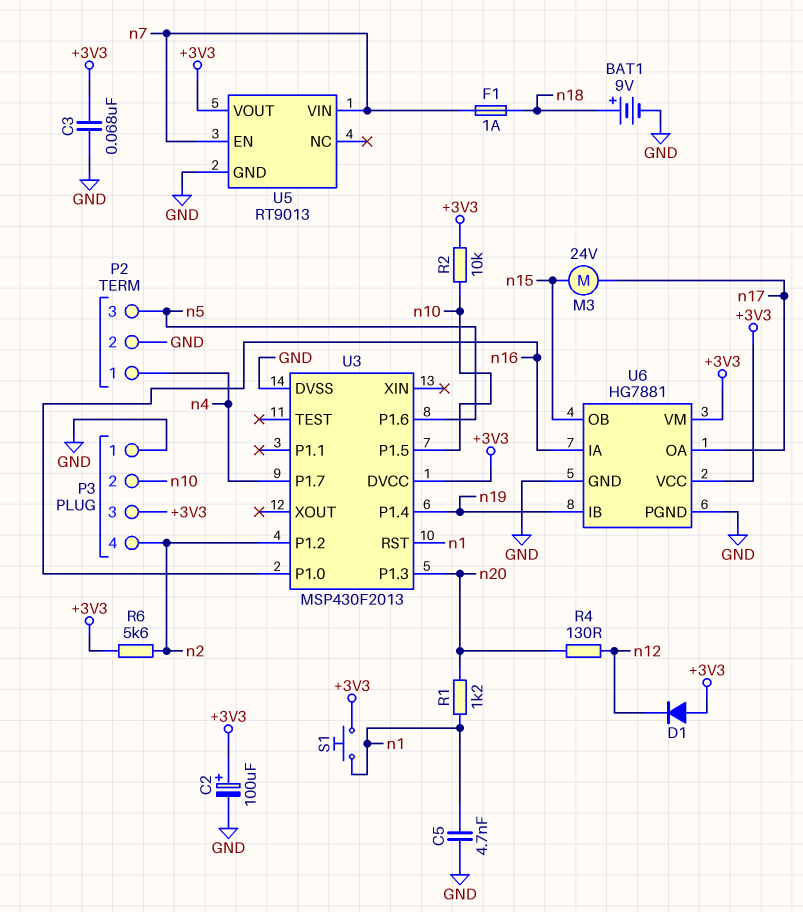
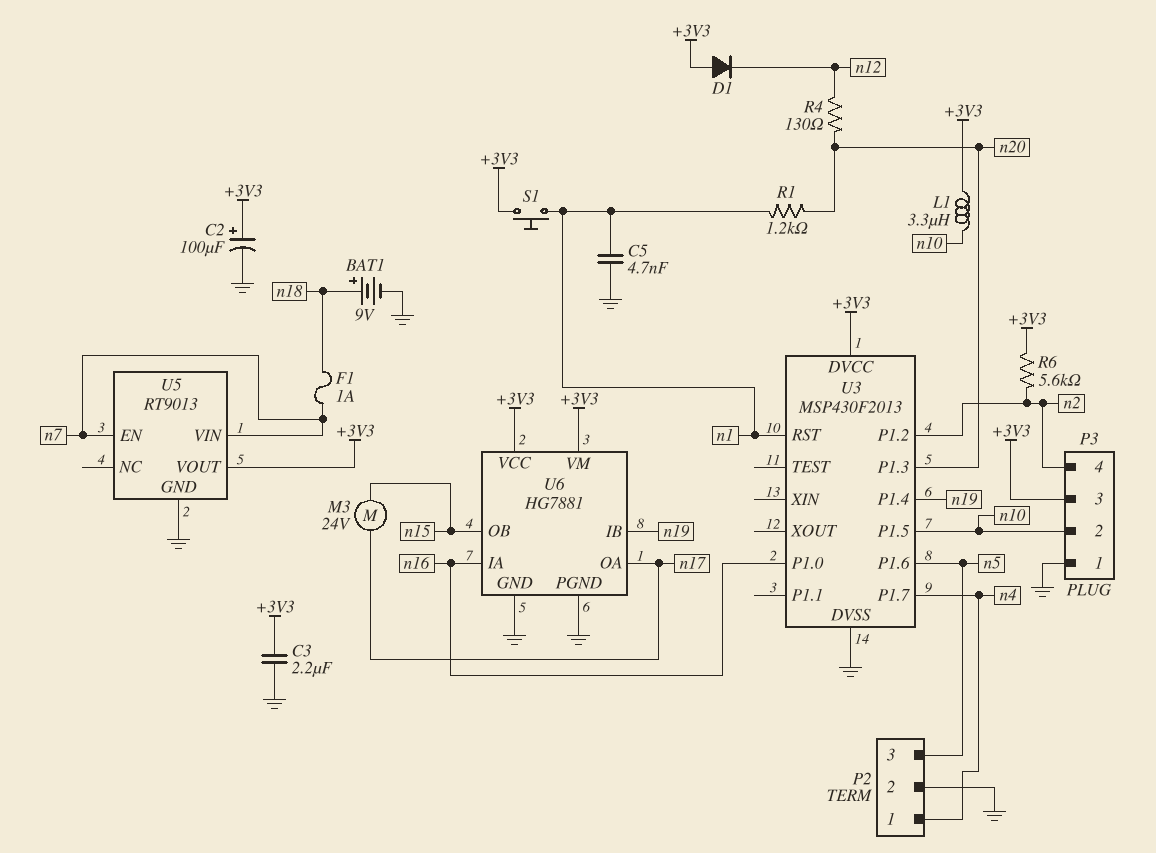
C3: 68nF (+3V3, GND) -> 2.2uF (+3V3, GND)
L1: none -> 3.3uH (+3V3, n10)
R2: 10k (+3V3, n10) -> none

